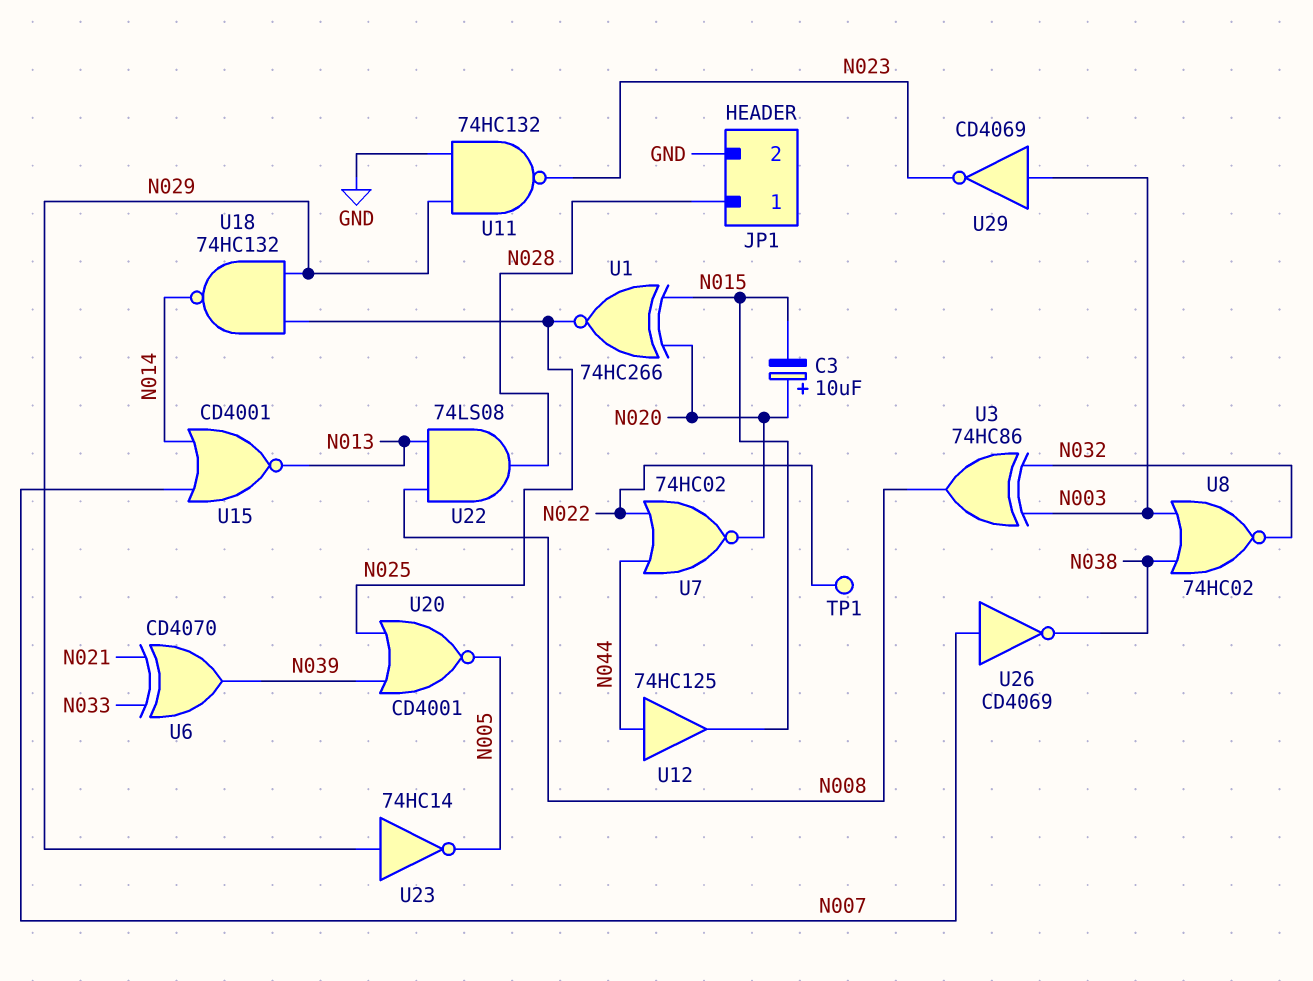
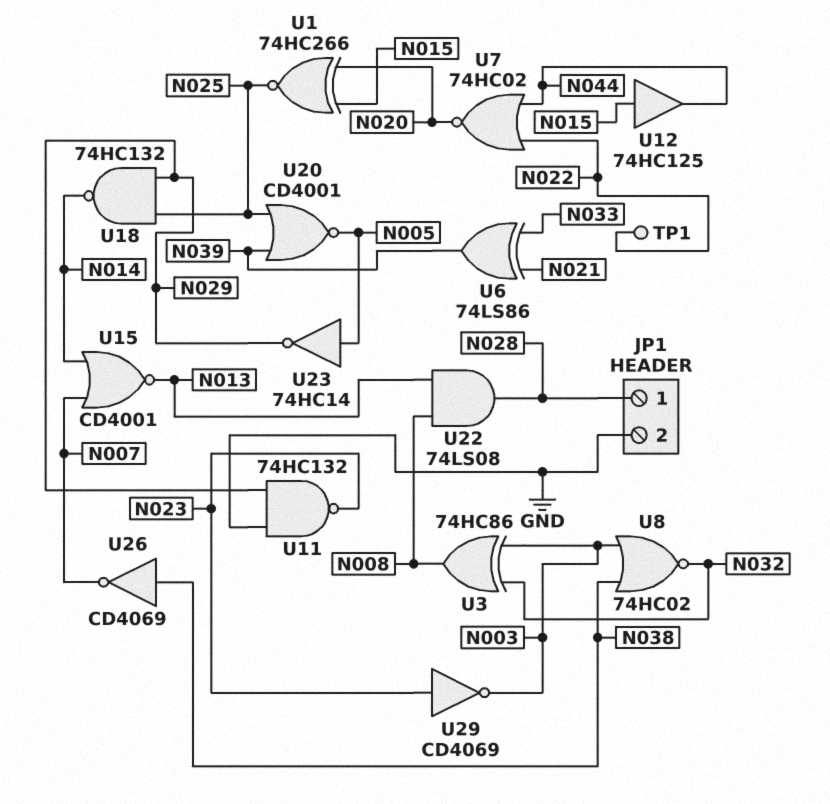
C3: 10uF (plus N020, minus N015) -> none
U6: XOR CD4070 (in N021, in N033, out N039) -> XOR 74LS86 (in N021, in N033, out N039)
U12: buffer 74HC125 (in N044, out N015) -> buffer 74HC125 (in N015, out N044)
U23: NOT 74HC14 (in N029, out N005) -> NOT 74HC14 (in N005, out N029)
U26: NOT CD4069 (in N007, out N038) -> NOT CD4069 (in N038, out N007)
U29: NOT CD4069 (in N003, out N023) -> NOT CD4069 (in N023, out N003)

